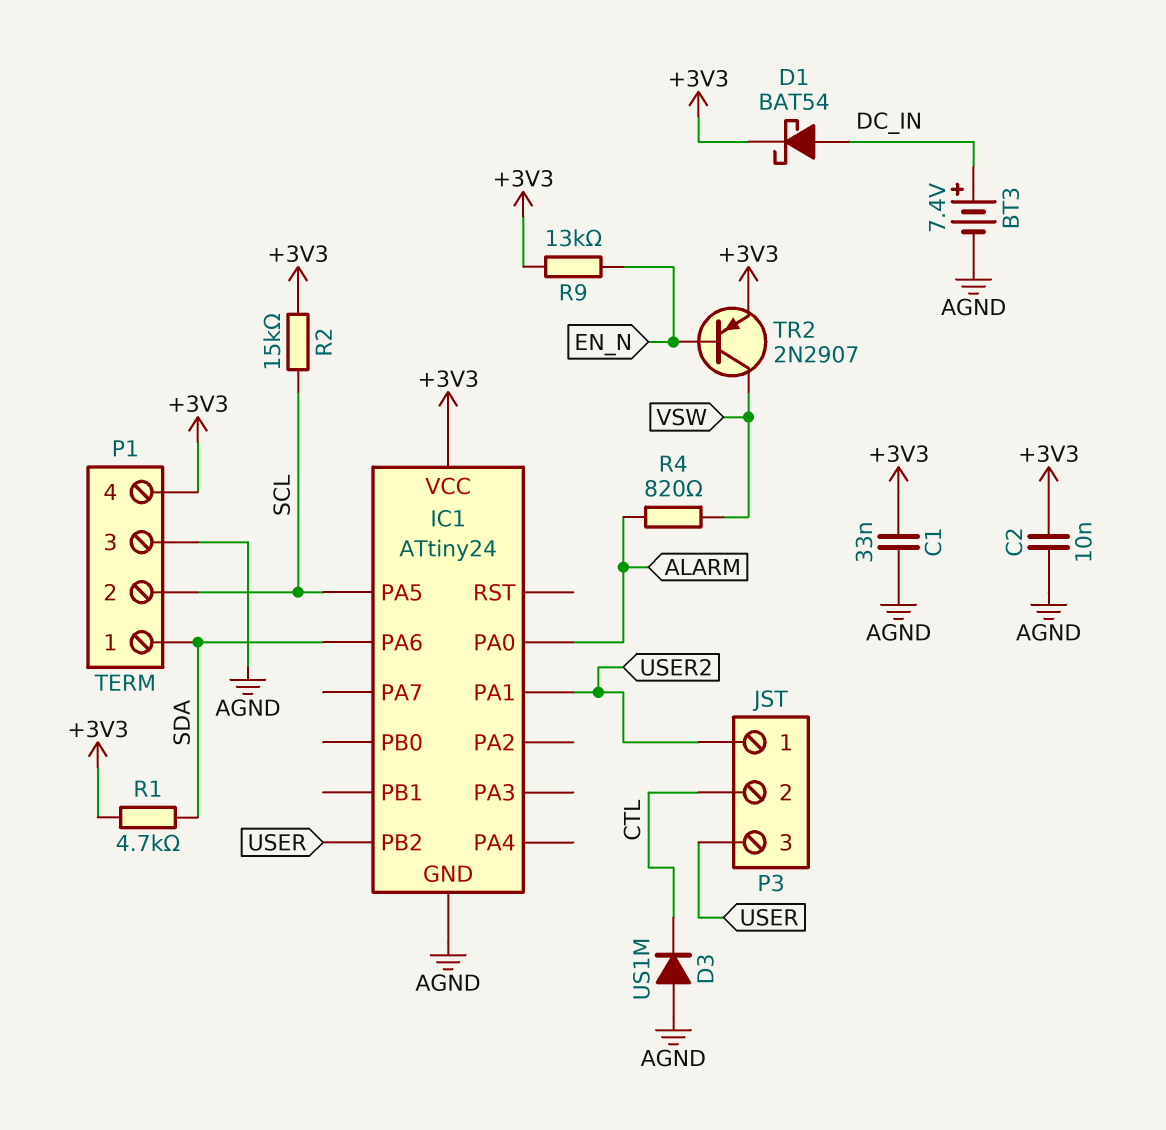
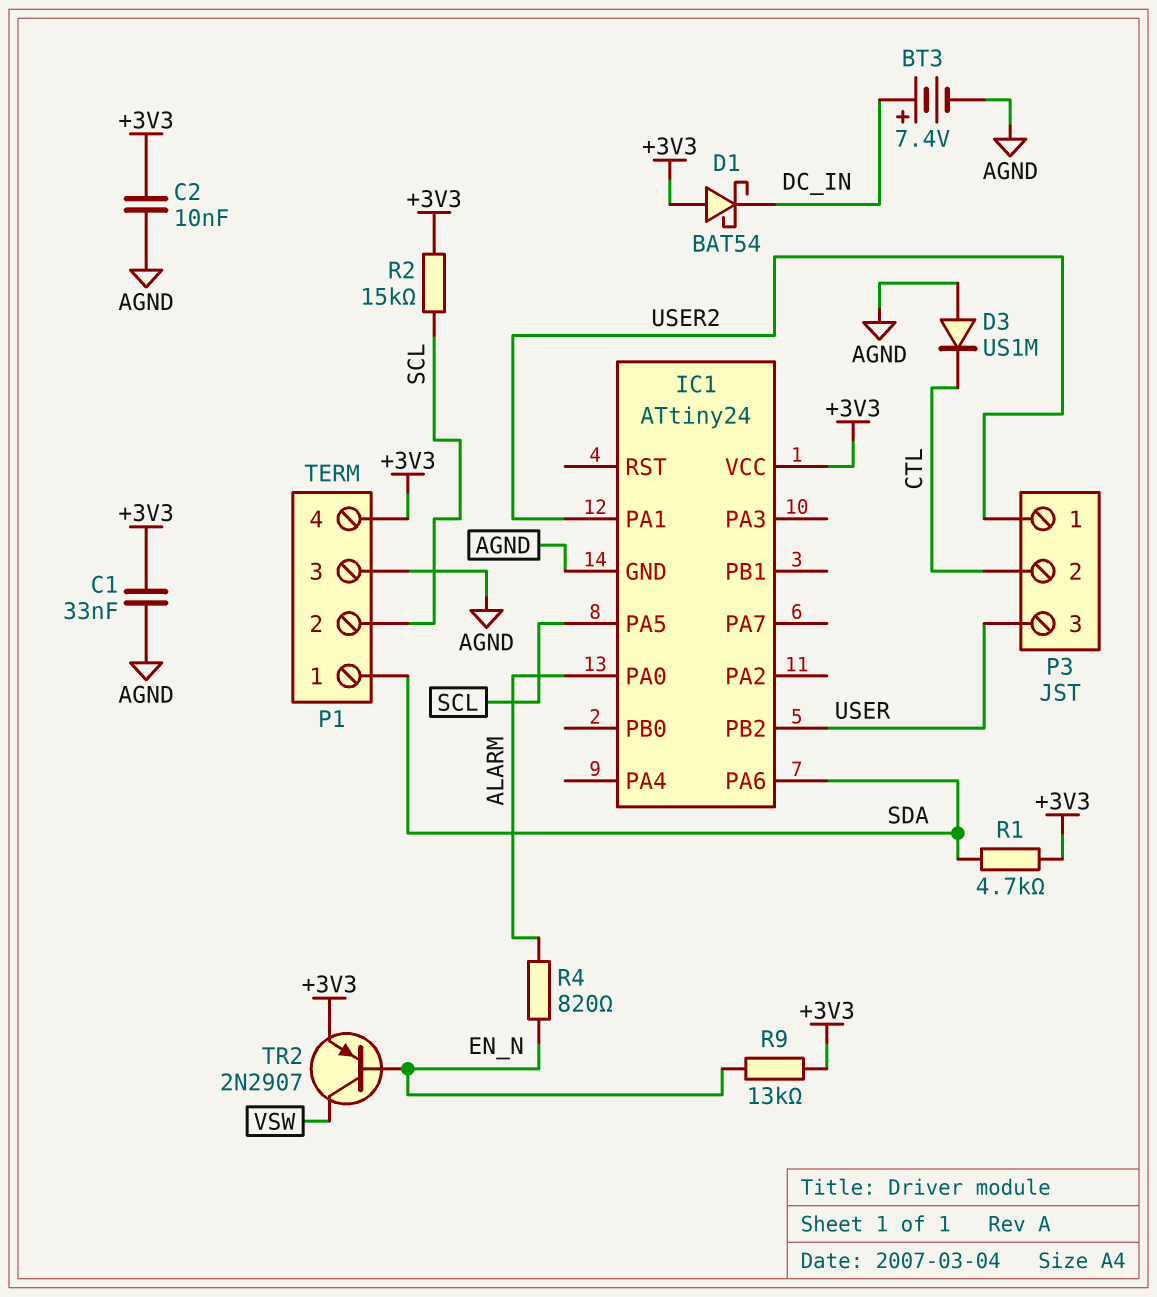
D1: schottky BAT54 (A DC_IN, K +3V3) -> schottky BAT54 (A +3V3, K DC_IN)
R4: 820 (ALARM, VSW) -> 820 (ALARM, EN_N)

